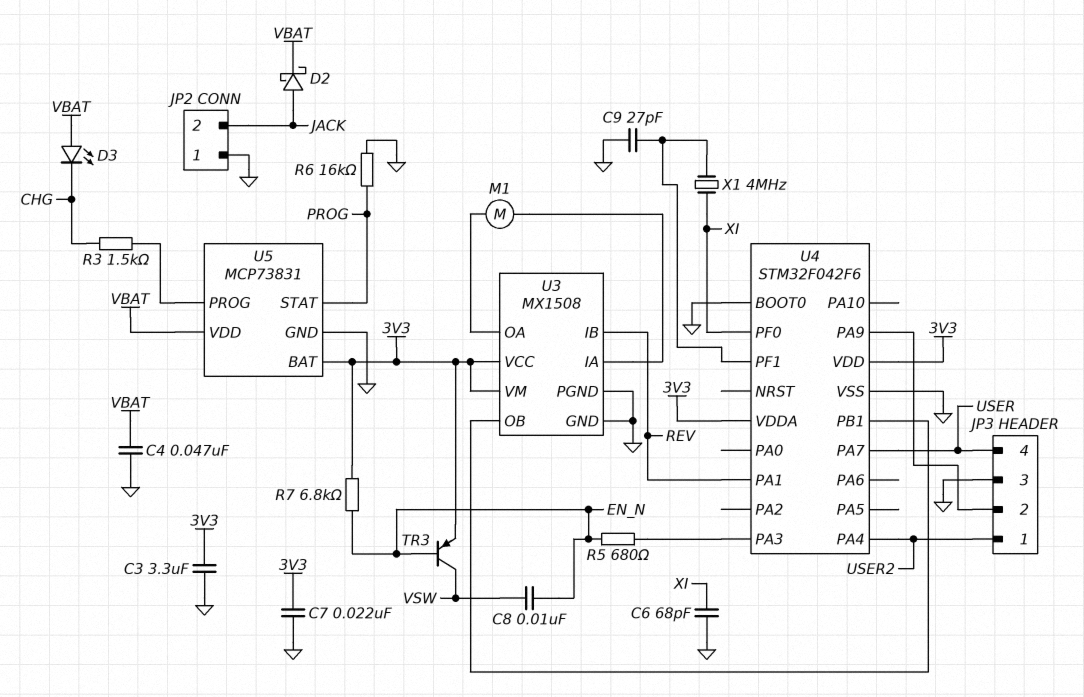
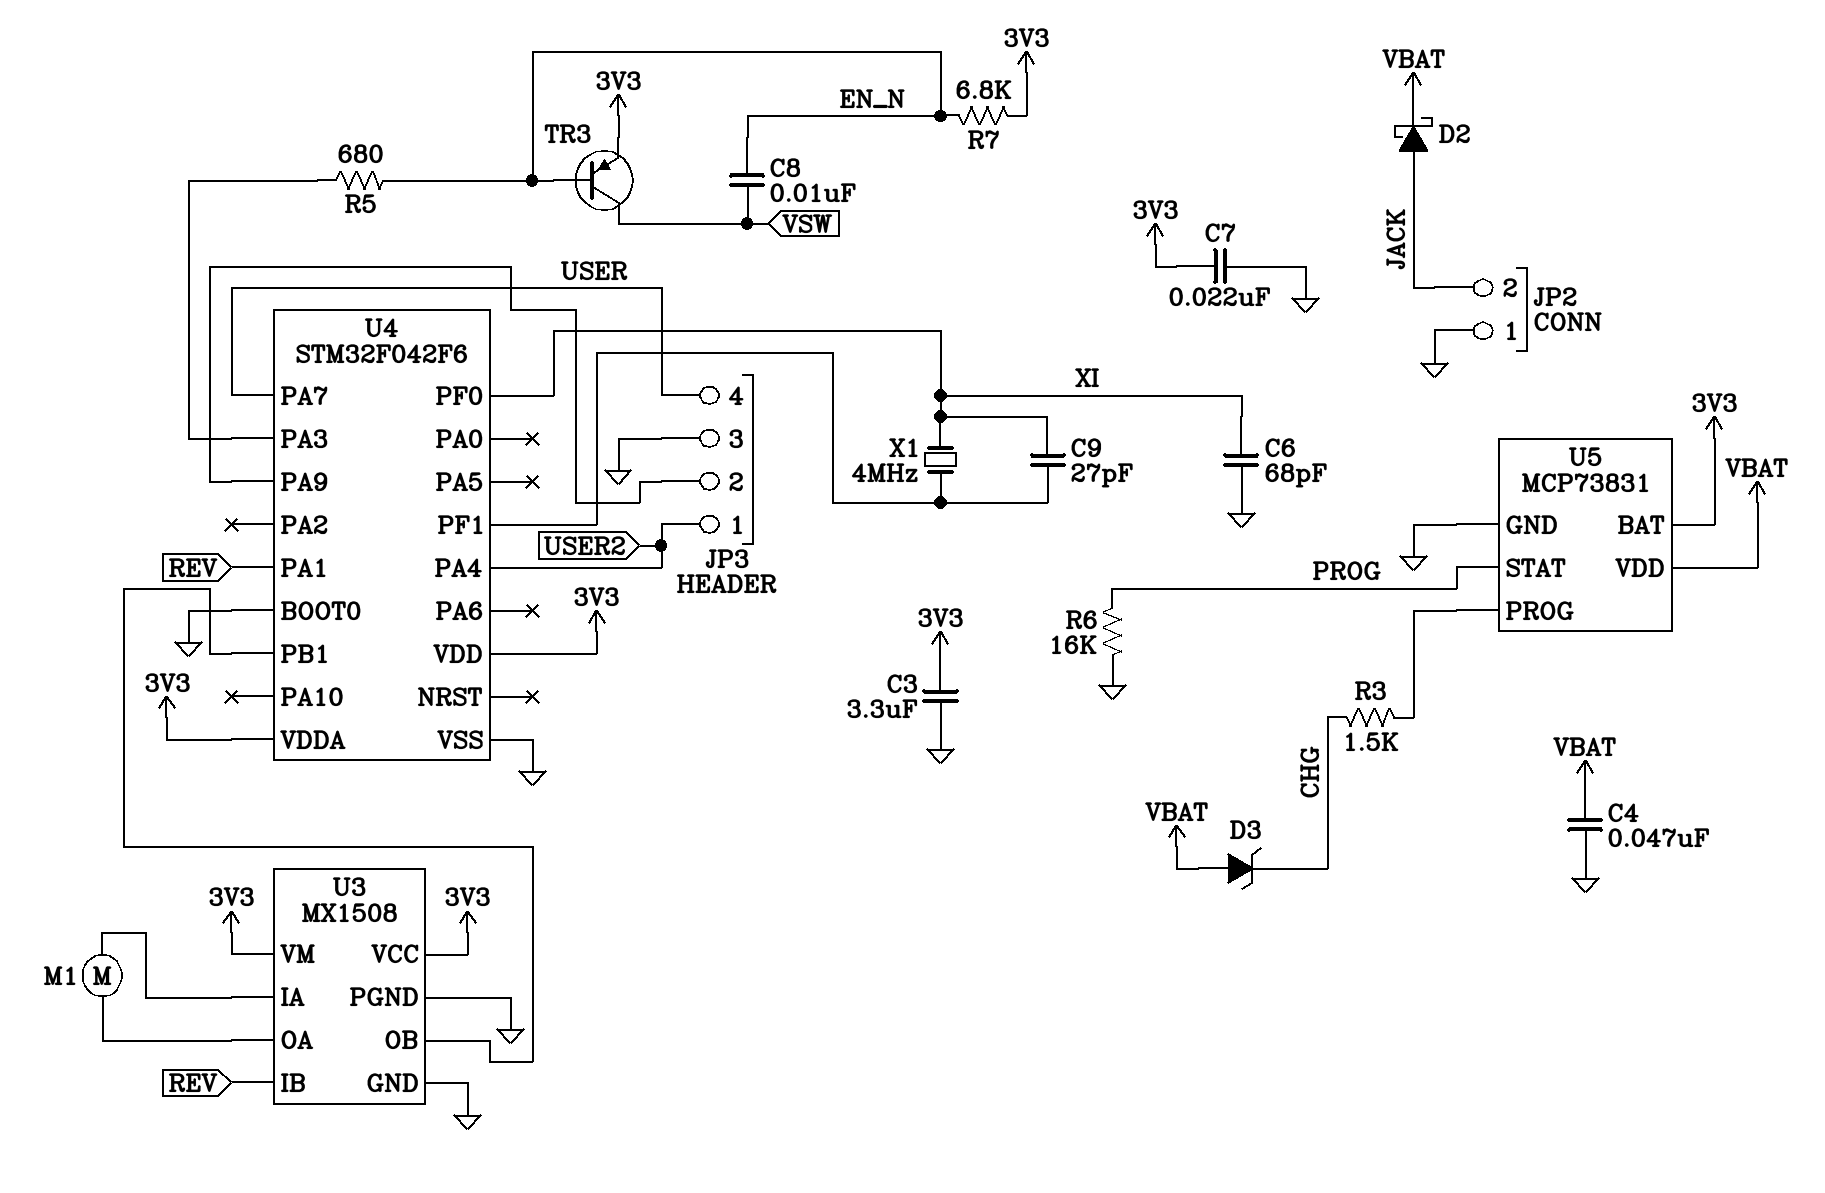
C9: 27pF (GND, U4/PF1) -> 27pF (U4/PF1, XI)
D3: LED (A VBAT, K CHG) -> zener (A VBAT, K CHG)

